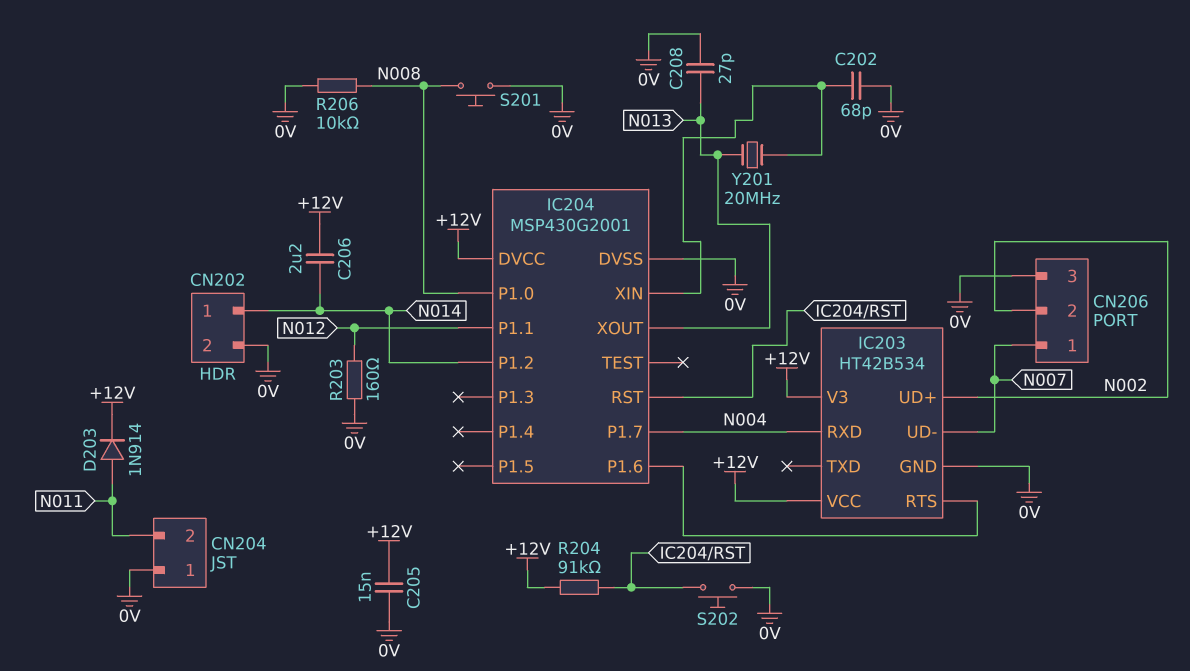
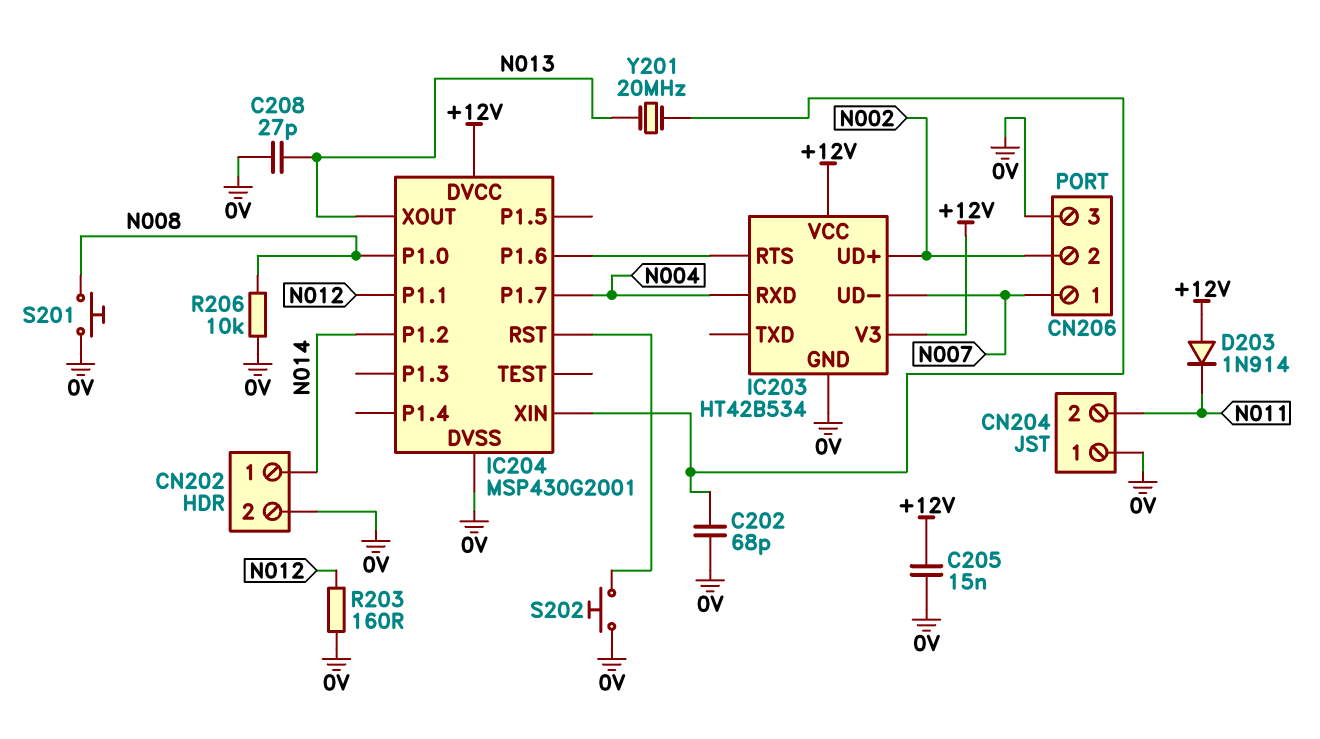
C206: 2.2uF (+12V, N014) -> none
D203: diode 1N914 (A N011, K +12V) -> diode 1N914 (A +12V, K N011)
R204: 91k (+12V, IC204/RST) -> none

